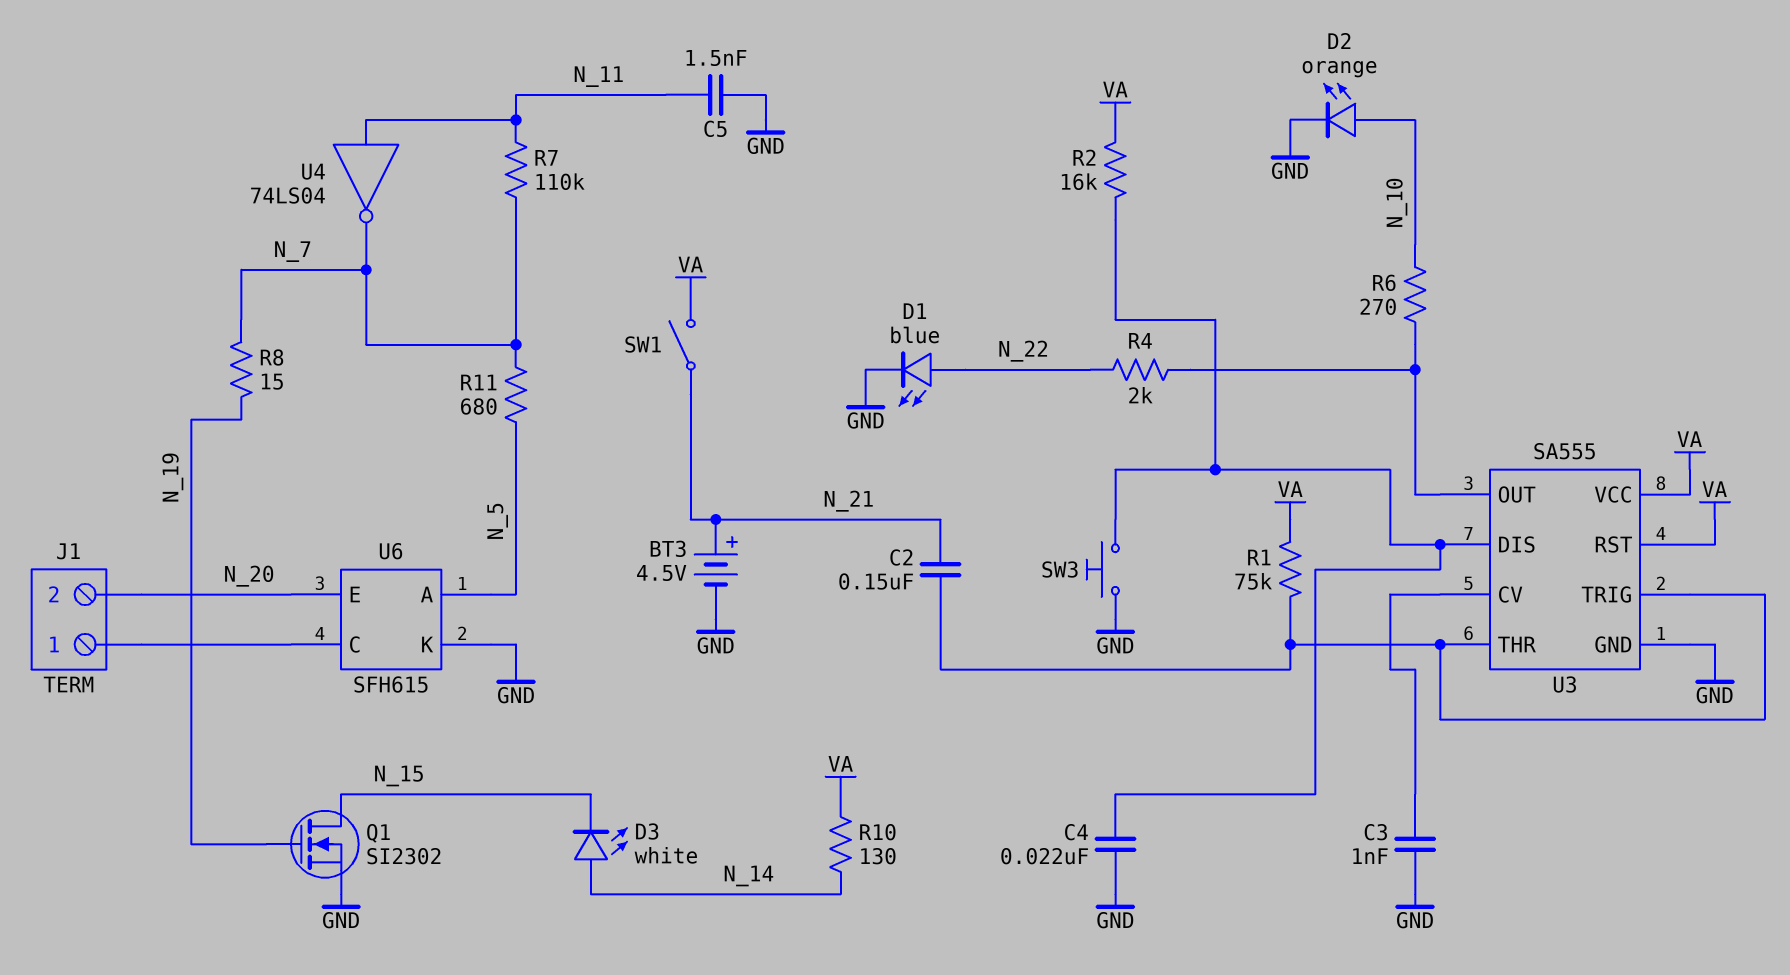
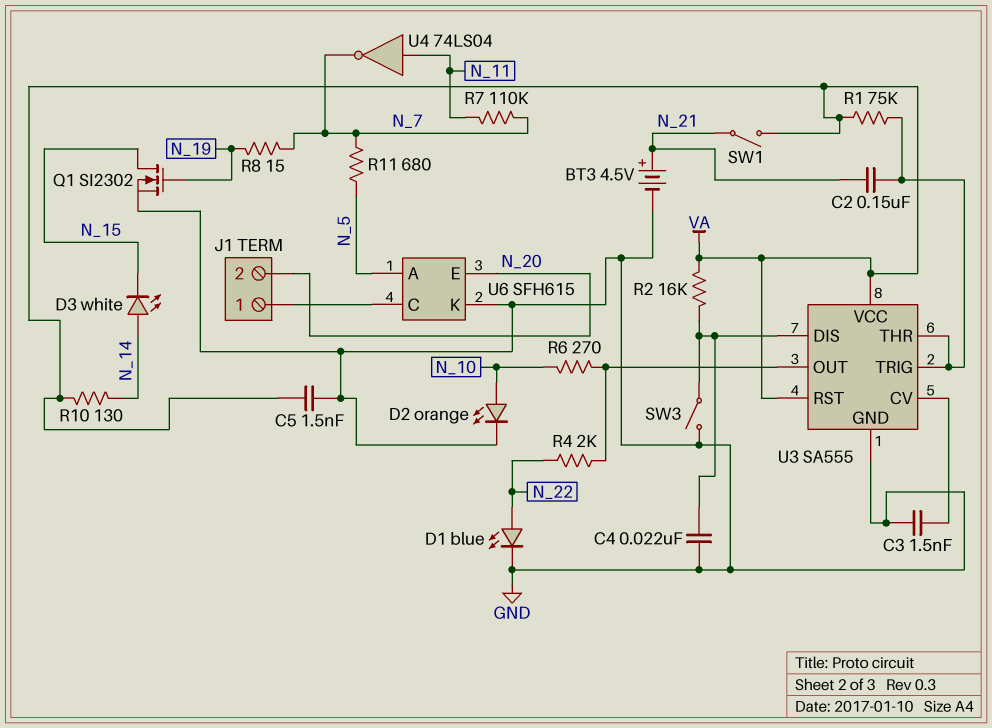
C3: 1nF (GND, U3/CV) -> 1.5nF (GND, U3/CV)
C5: 1.5nF (GND, N_11) -> 1.5nF (GND, VA)
SW3: button (GND, U3/DIS) -> switch (GND, U3/DIS)

